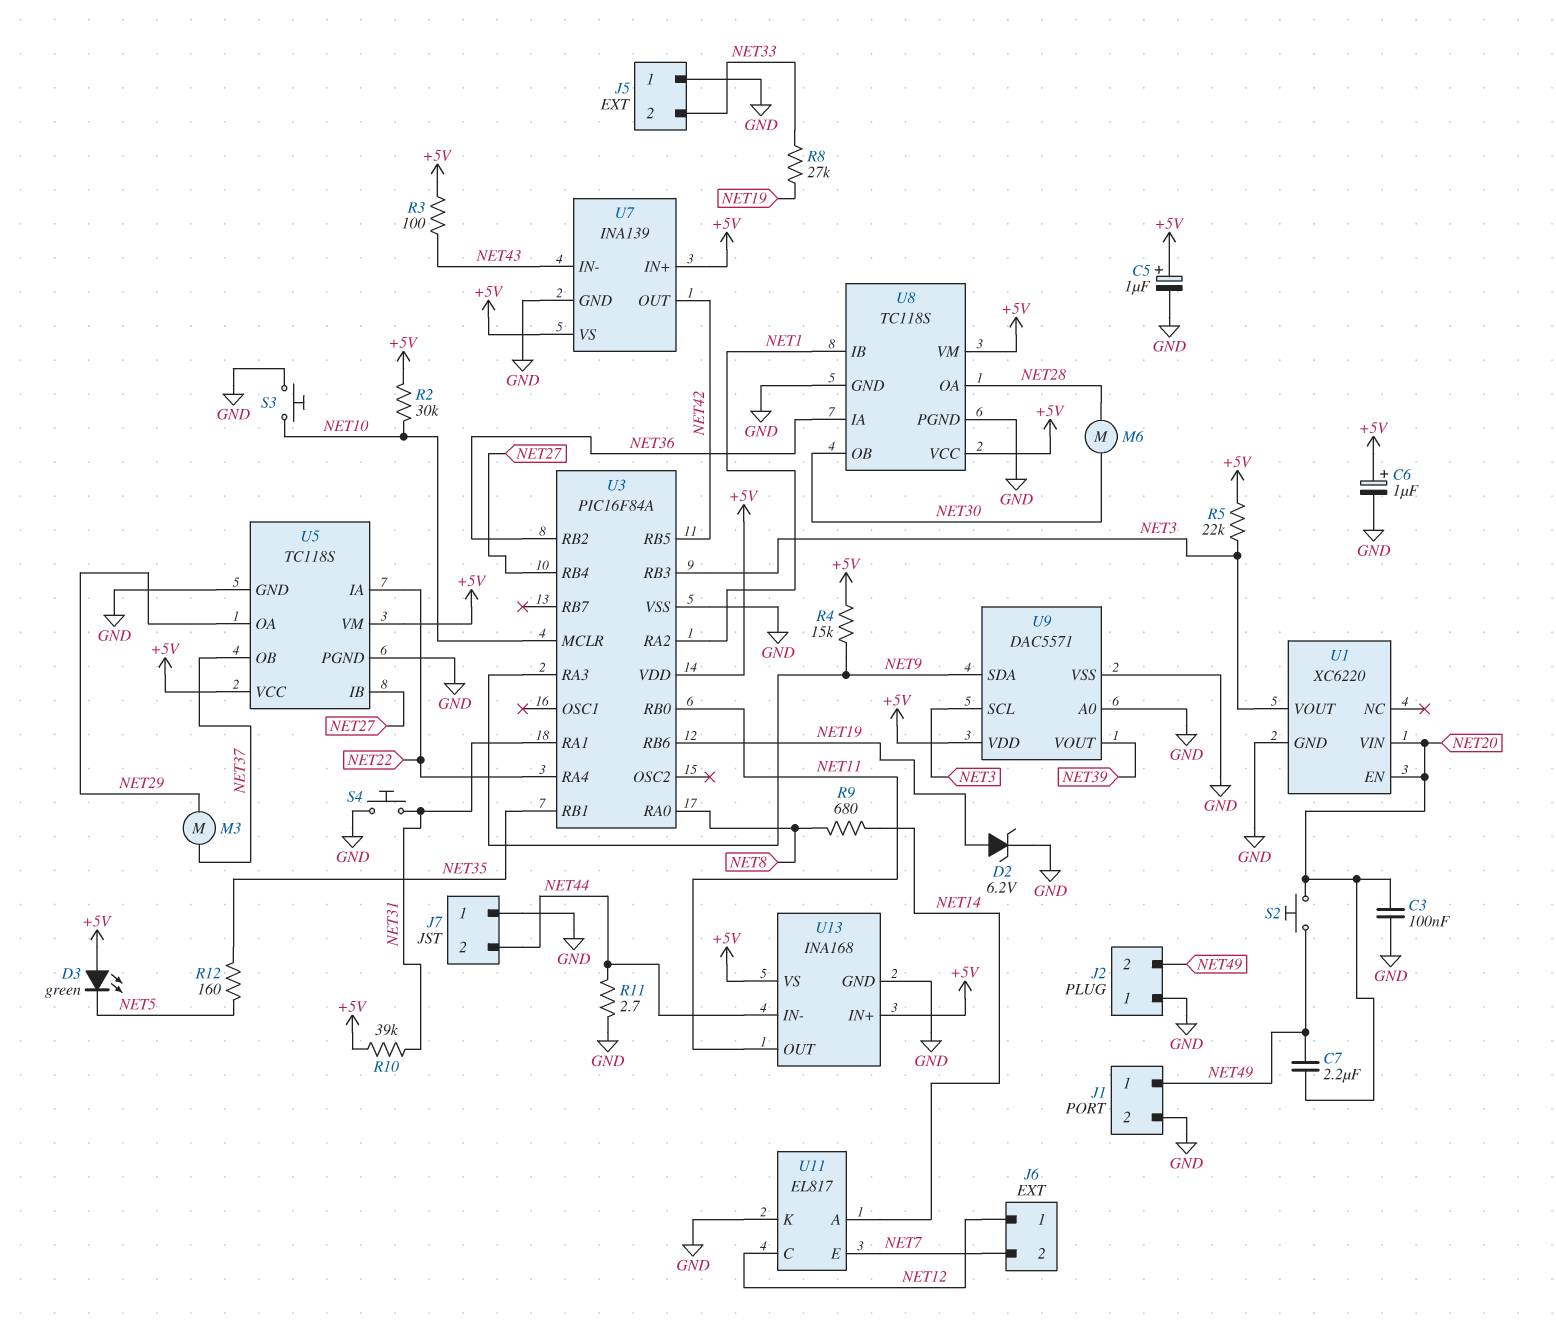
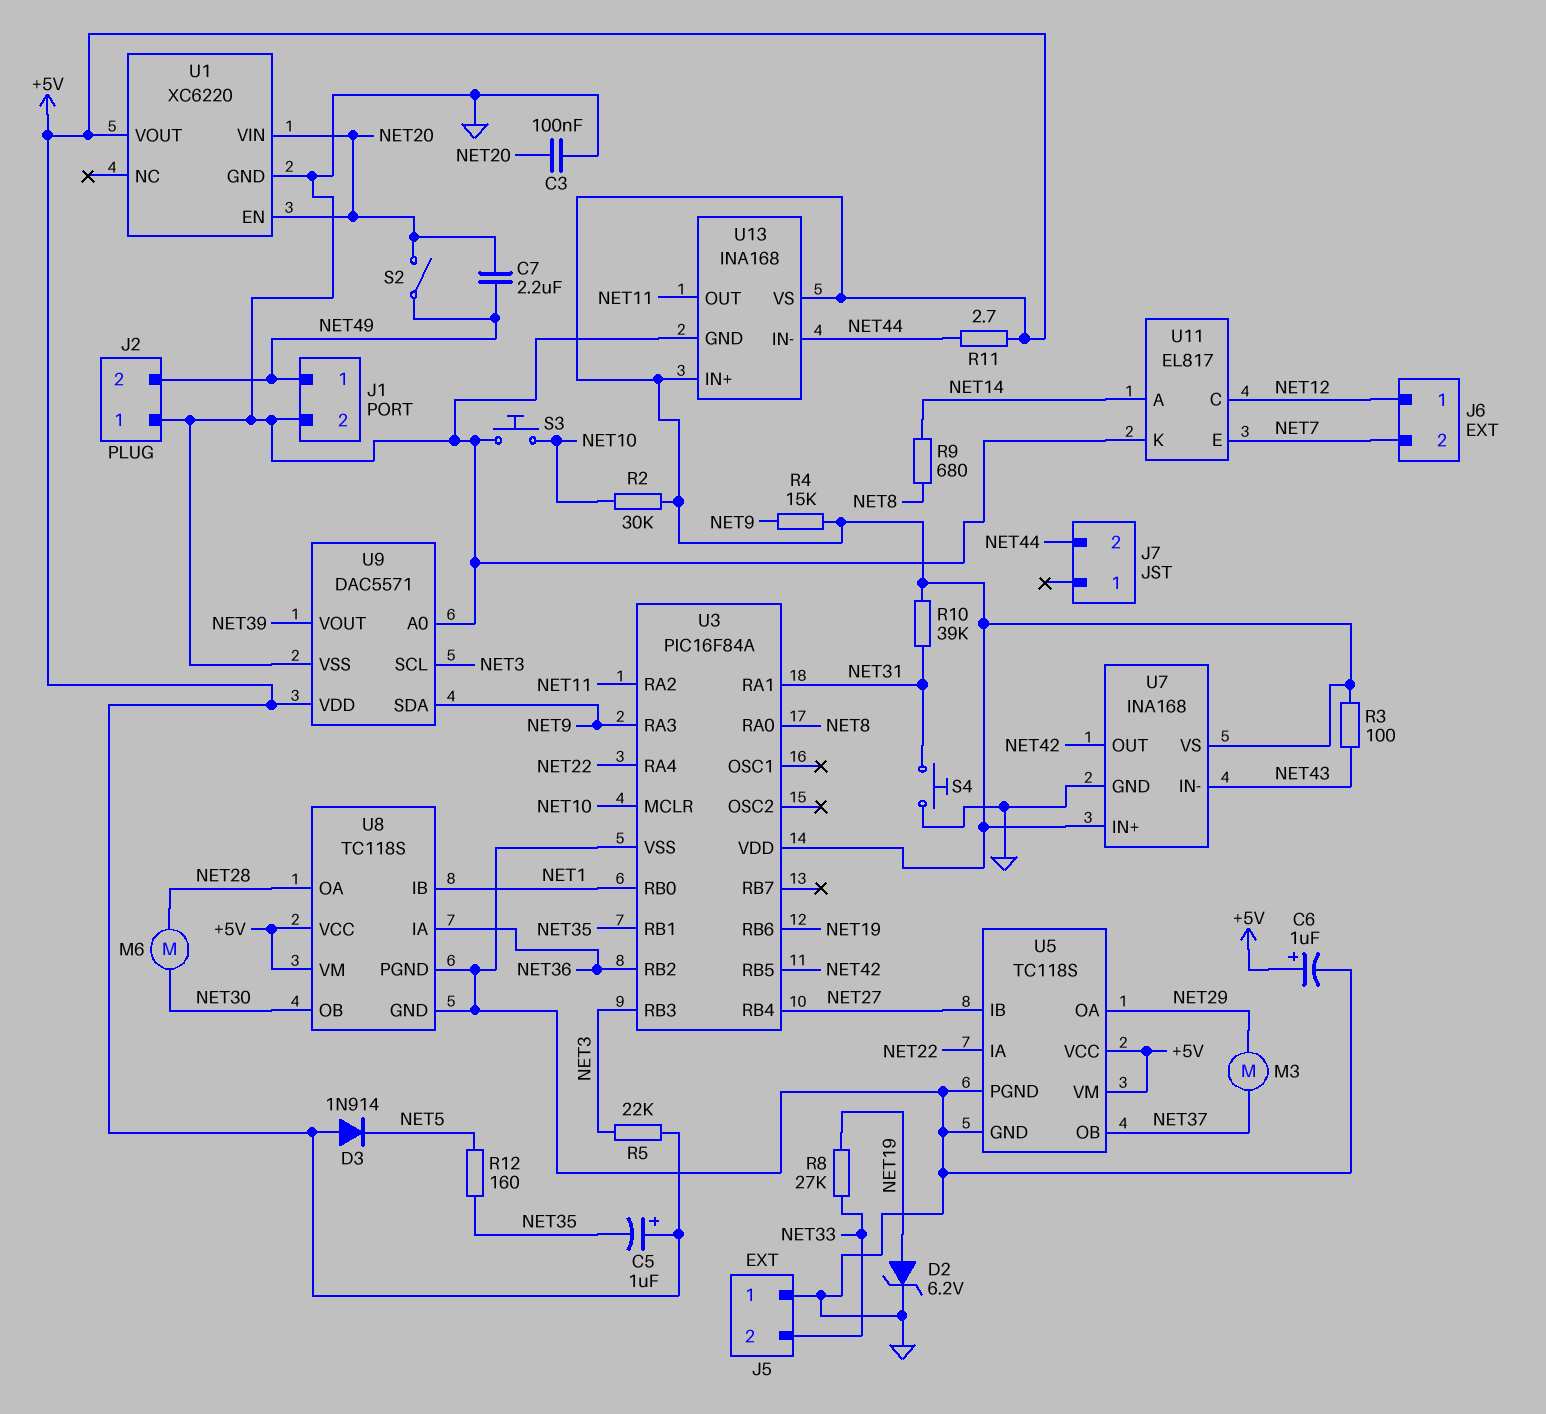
C5: 1uF (plus +5V, minus GND) -> 1uF (plus +5V, minus NET35)
D3: LED green (A +5V, K NET5) -> diode 1N914 (A +5V, K NET5)
J7 pin 1: GND -> none
R11: 2.7 (GND, NET44) -> 2.7 (+5V, NET44)
S2: button (NET20, NET49) -> switch (NET20, NET49)
U1 pin VOUT: NET3 -> +5V
U3 pin RA2: NET1 -> NET11
U3 pin RB0: NET11 -> NET1
U7: INA139 -> INA168

